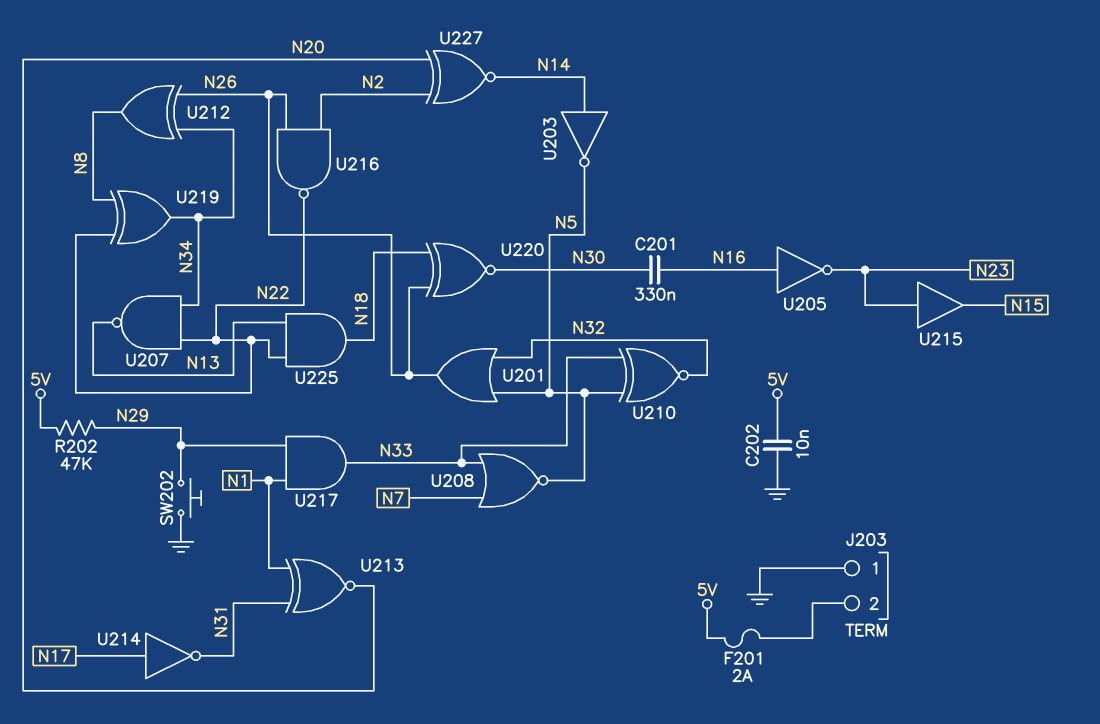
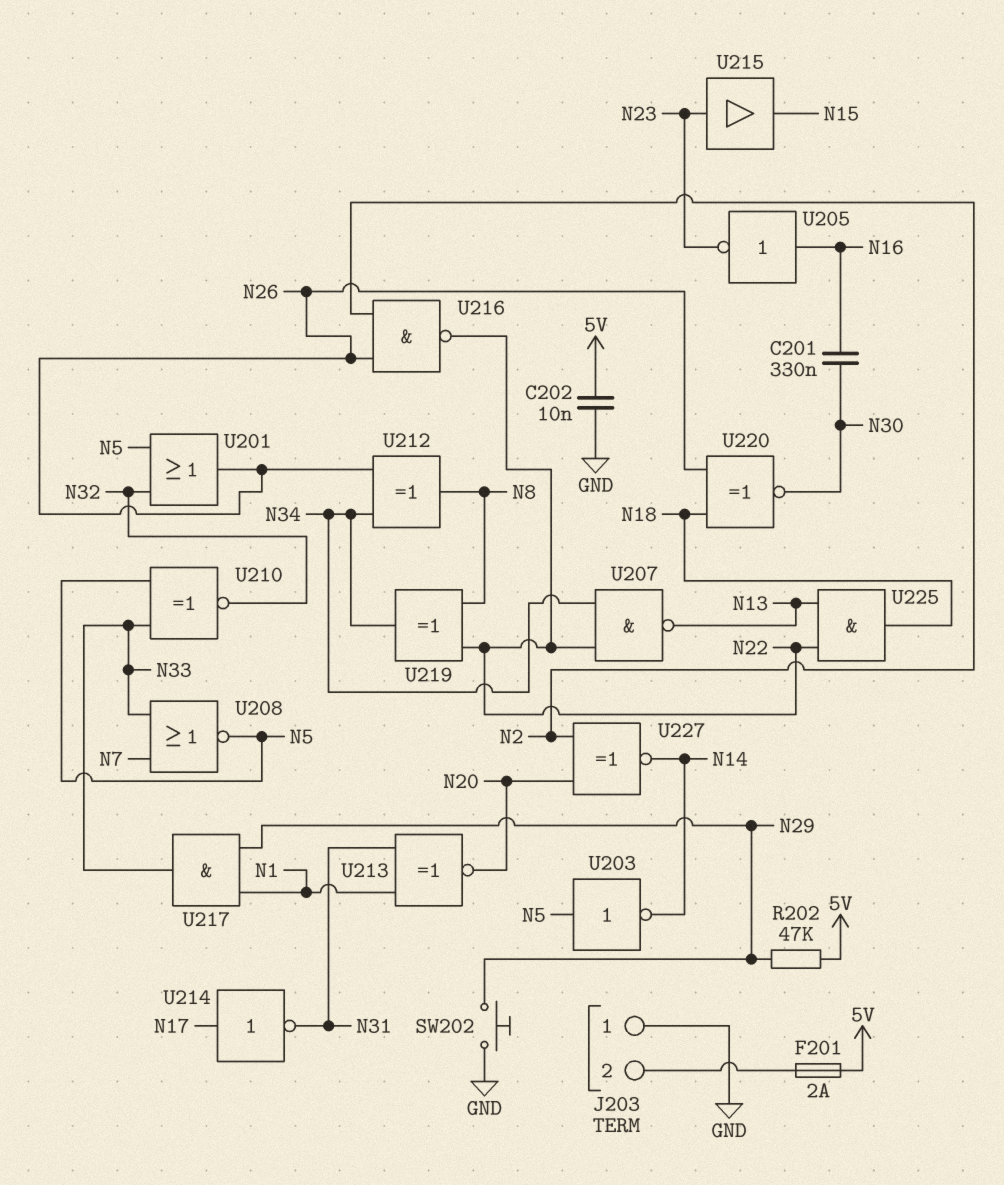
U203: NOT (in N14, out N5) -> NOT (in N5, out N14)

